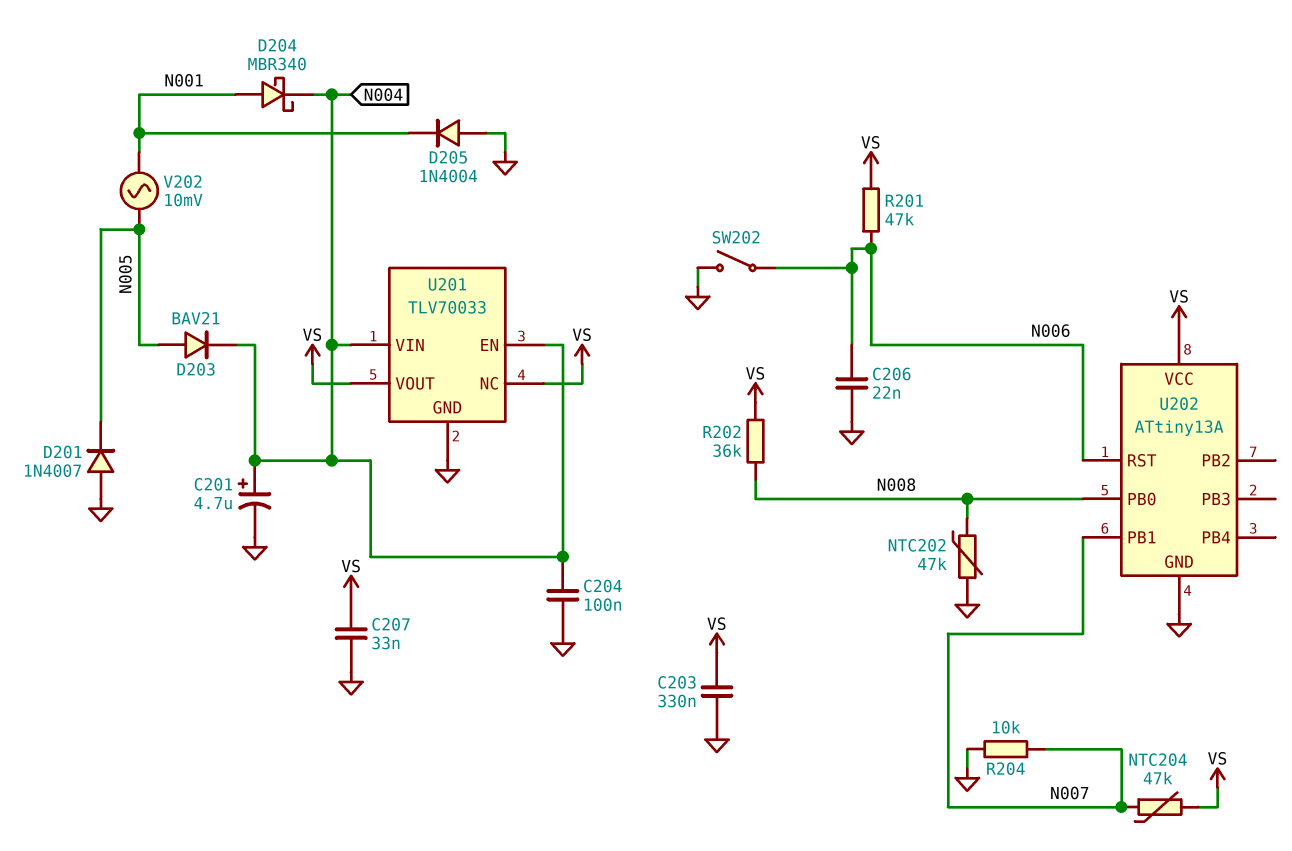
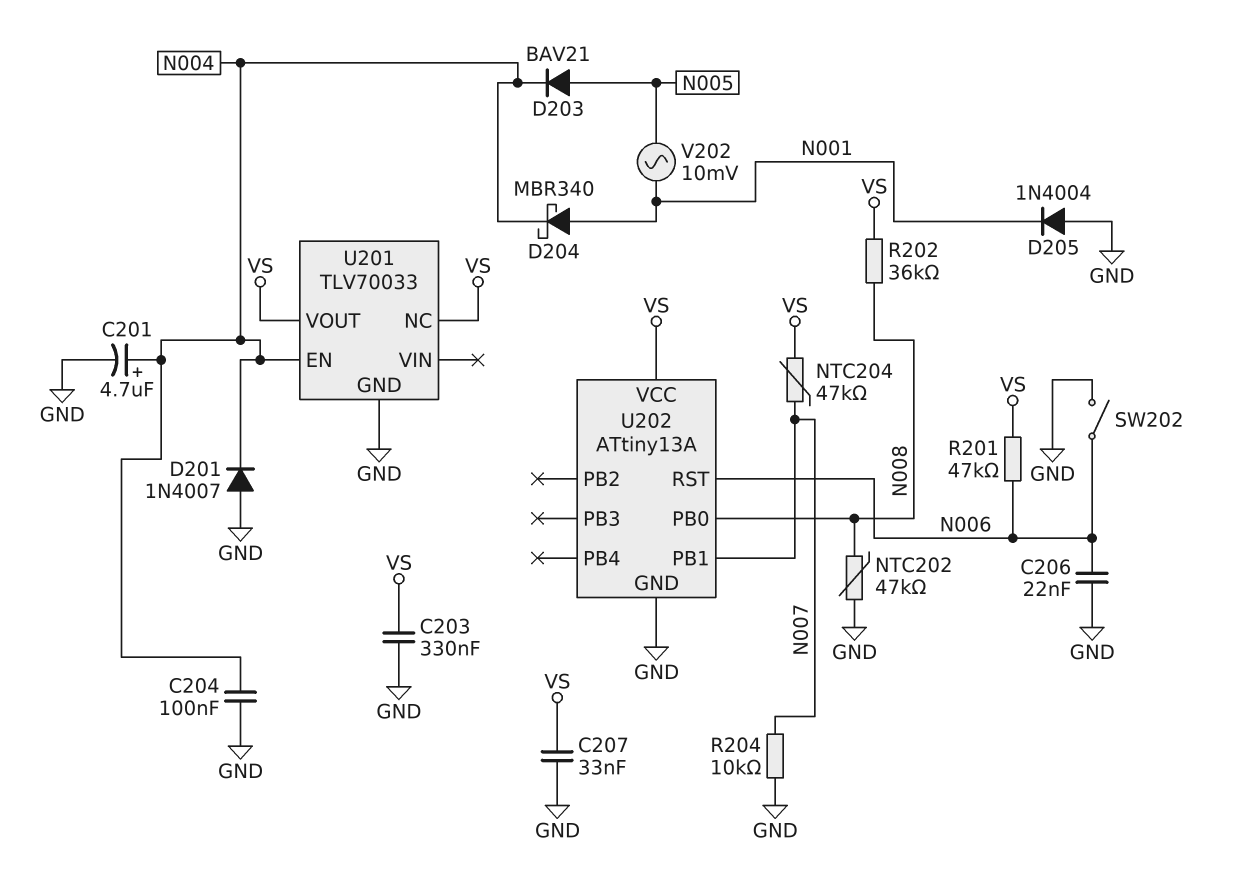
D201: diode 1N4007 (A GND, K N005) -> diode 1N4007 (A GND, K N004)
U201 pin VIN: N004 -> none

